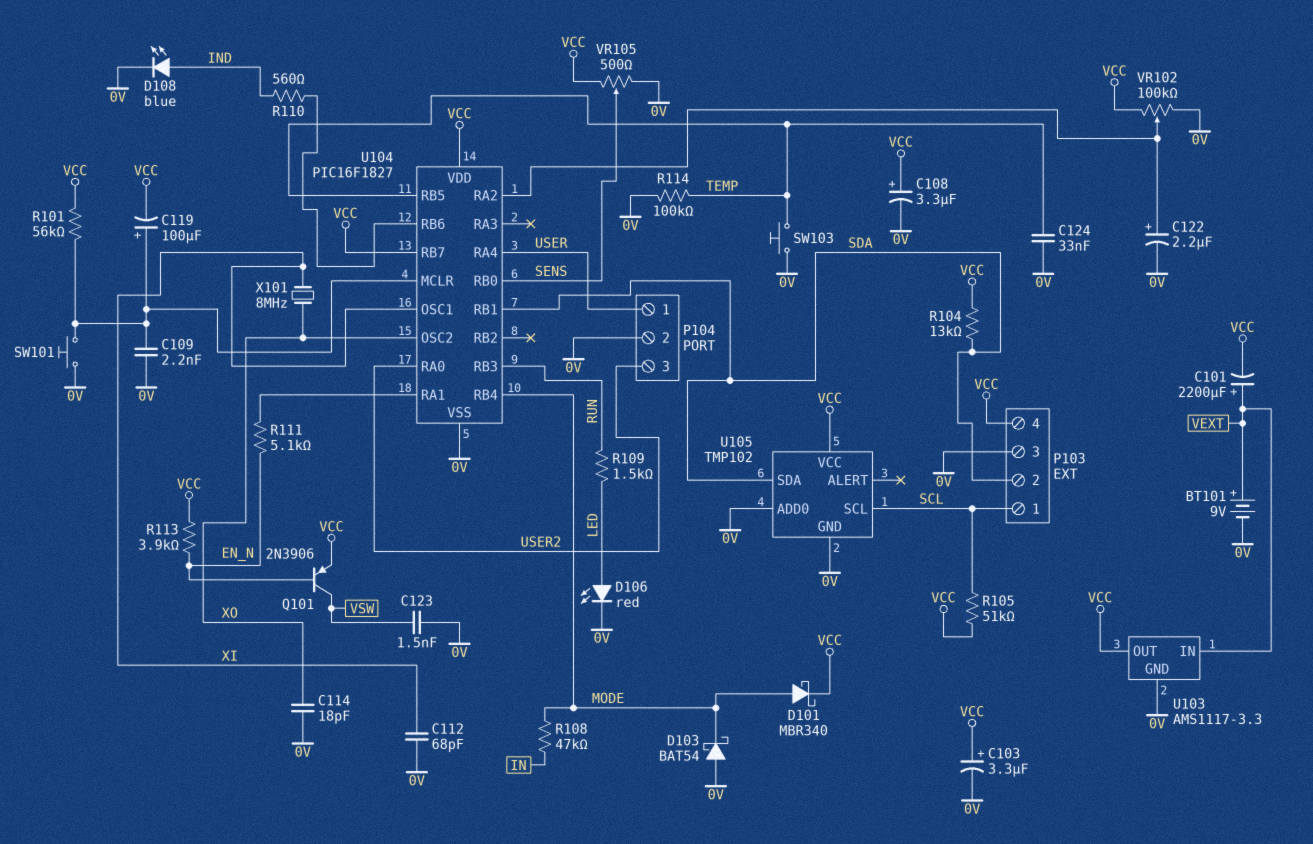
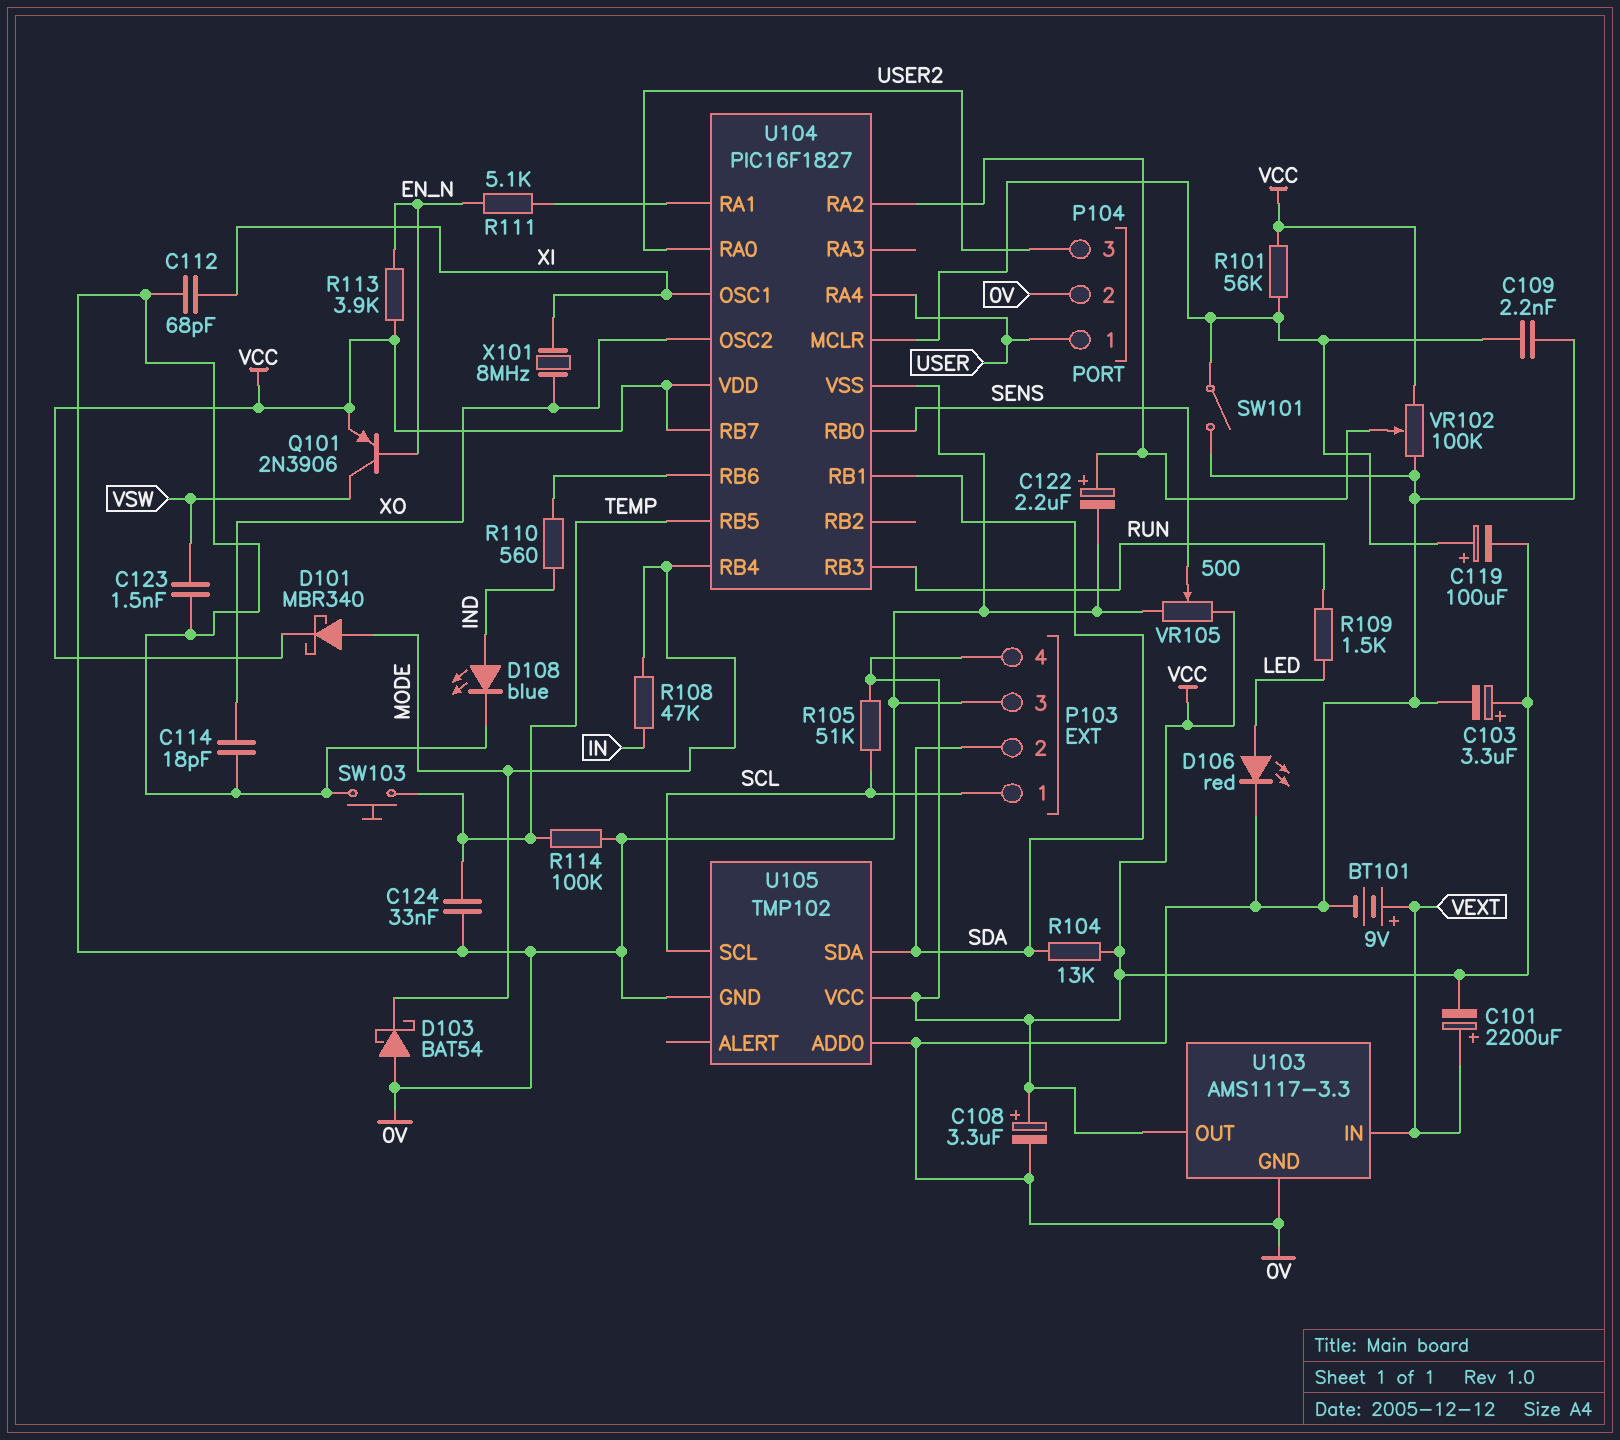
SW101: button (0V, U104/MCLR) -> switch (0V, U104/MCLR)

